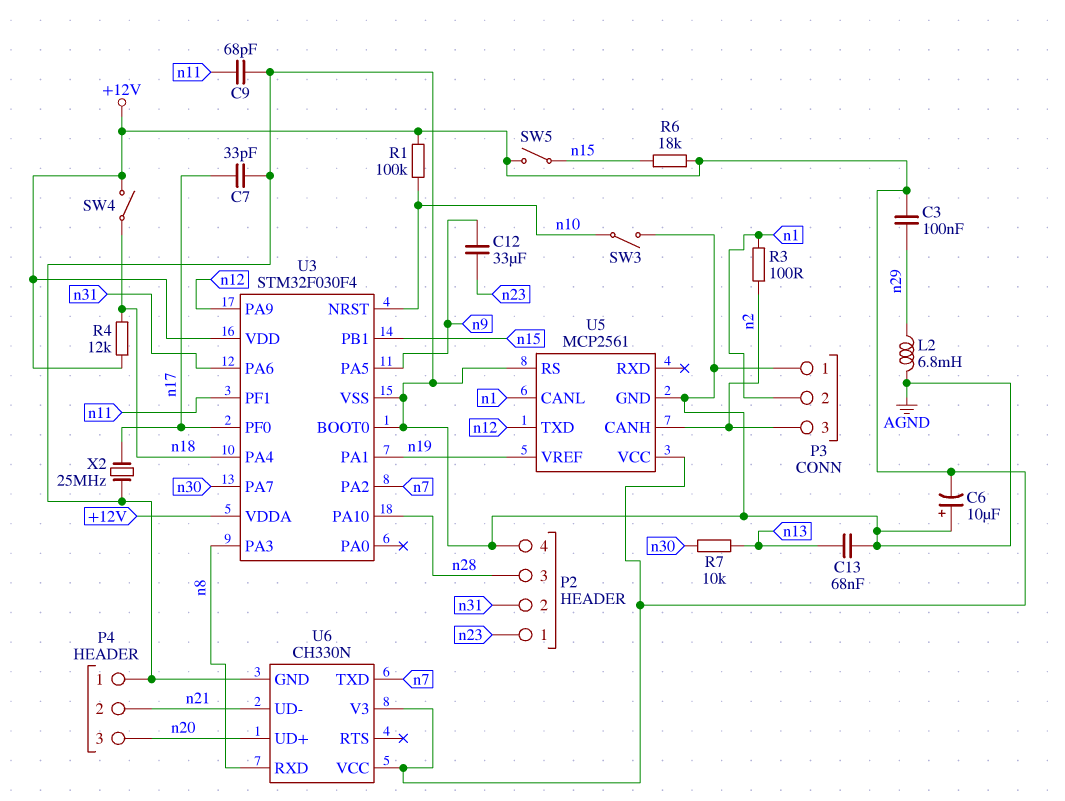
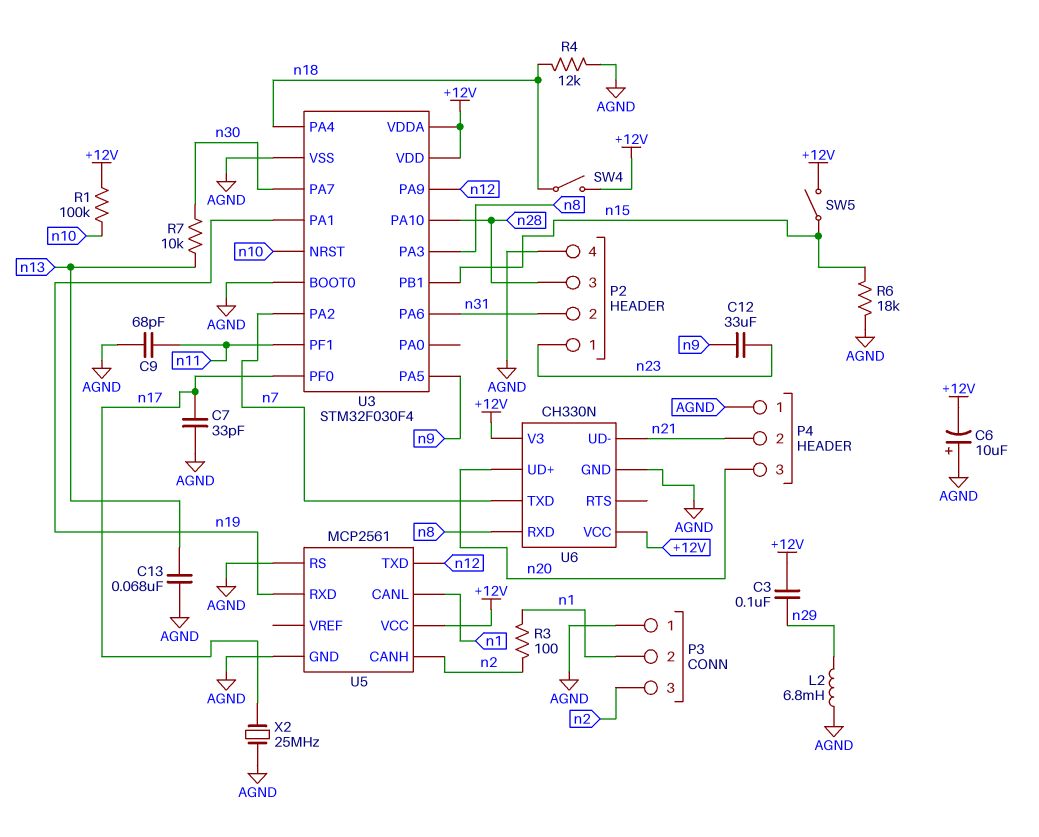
R4: 12k (+12V, n18) -> 12k (AGND, n18)
R6: 18k (+12V, n15) -> 18k (AGND, n15)
SW3: switch (AGND, n10) -> none
U5 pin RXD: none -> n19
U5 pin VREF: n19 -> none

